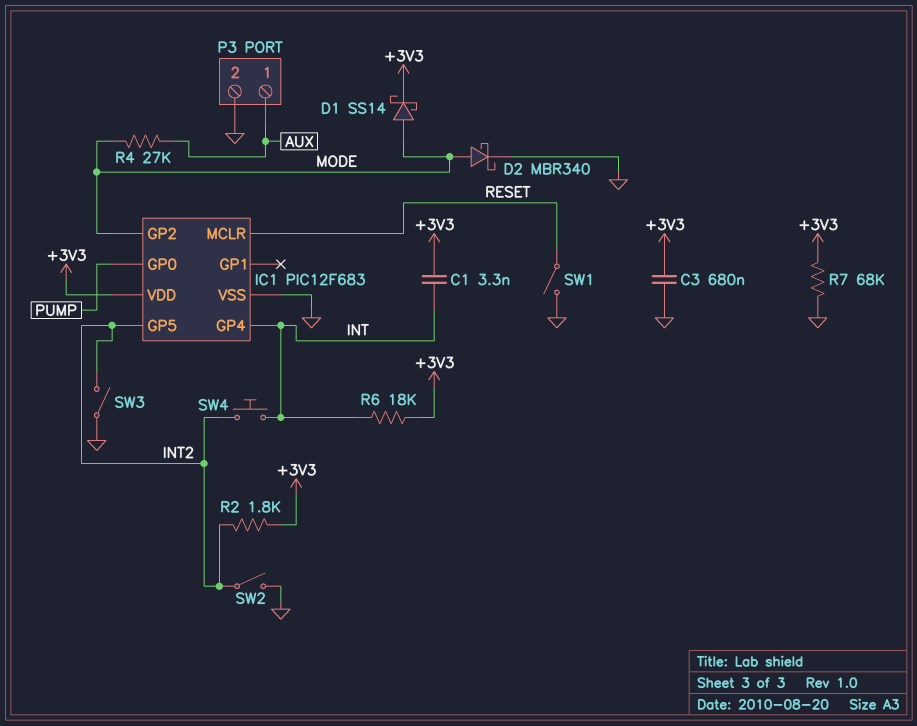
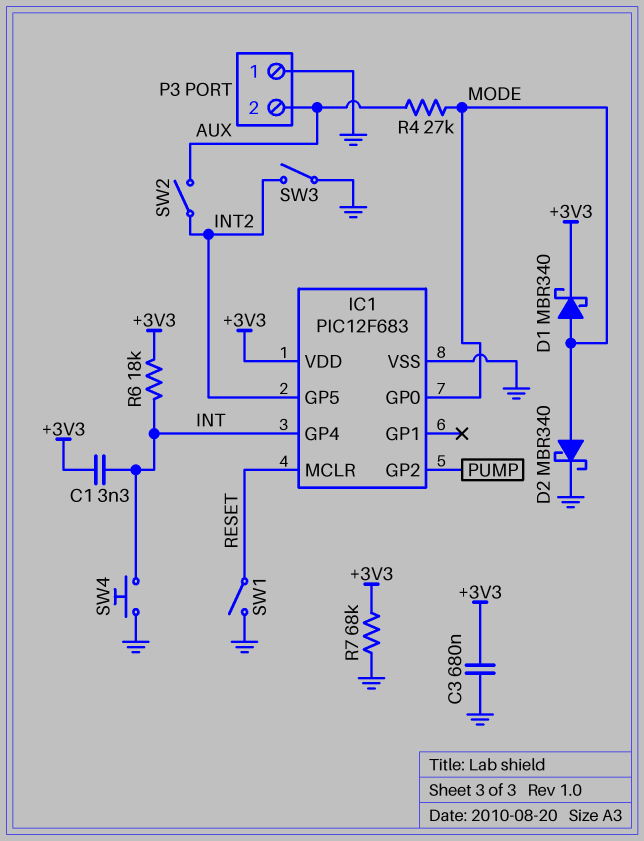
D1: schottky SS14 (A MODE, K +3V3) -> schottky MBR340 (A MODE, K +3V3)
IC1 pin GP0: PUMP -> MODE
IC1 pin GP2: MODE -> PUMP
P3 pin 1: AUX -> GND
P3 pin 2: GND -> AUX
R2: 1.8k (+3V3, INT2) -> none
SW2: switch (GND, INT2) -> switch (AUX, INT2)
SW4: button (INT, INT2) -> button (GND, INT)

